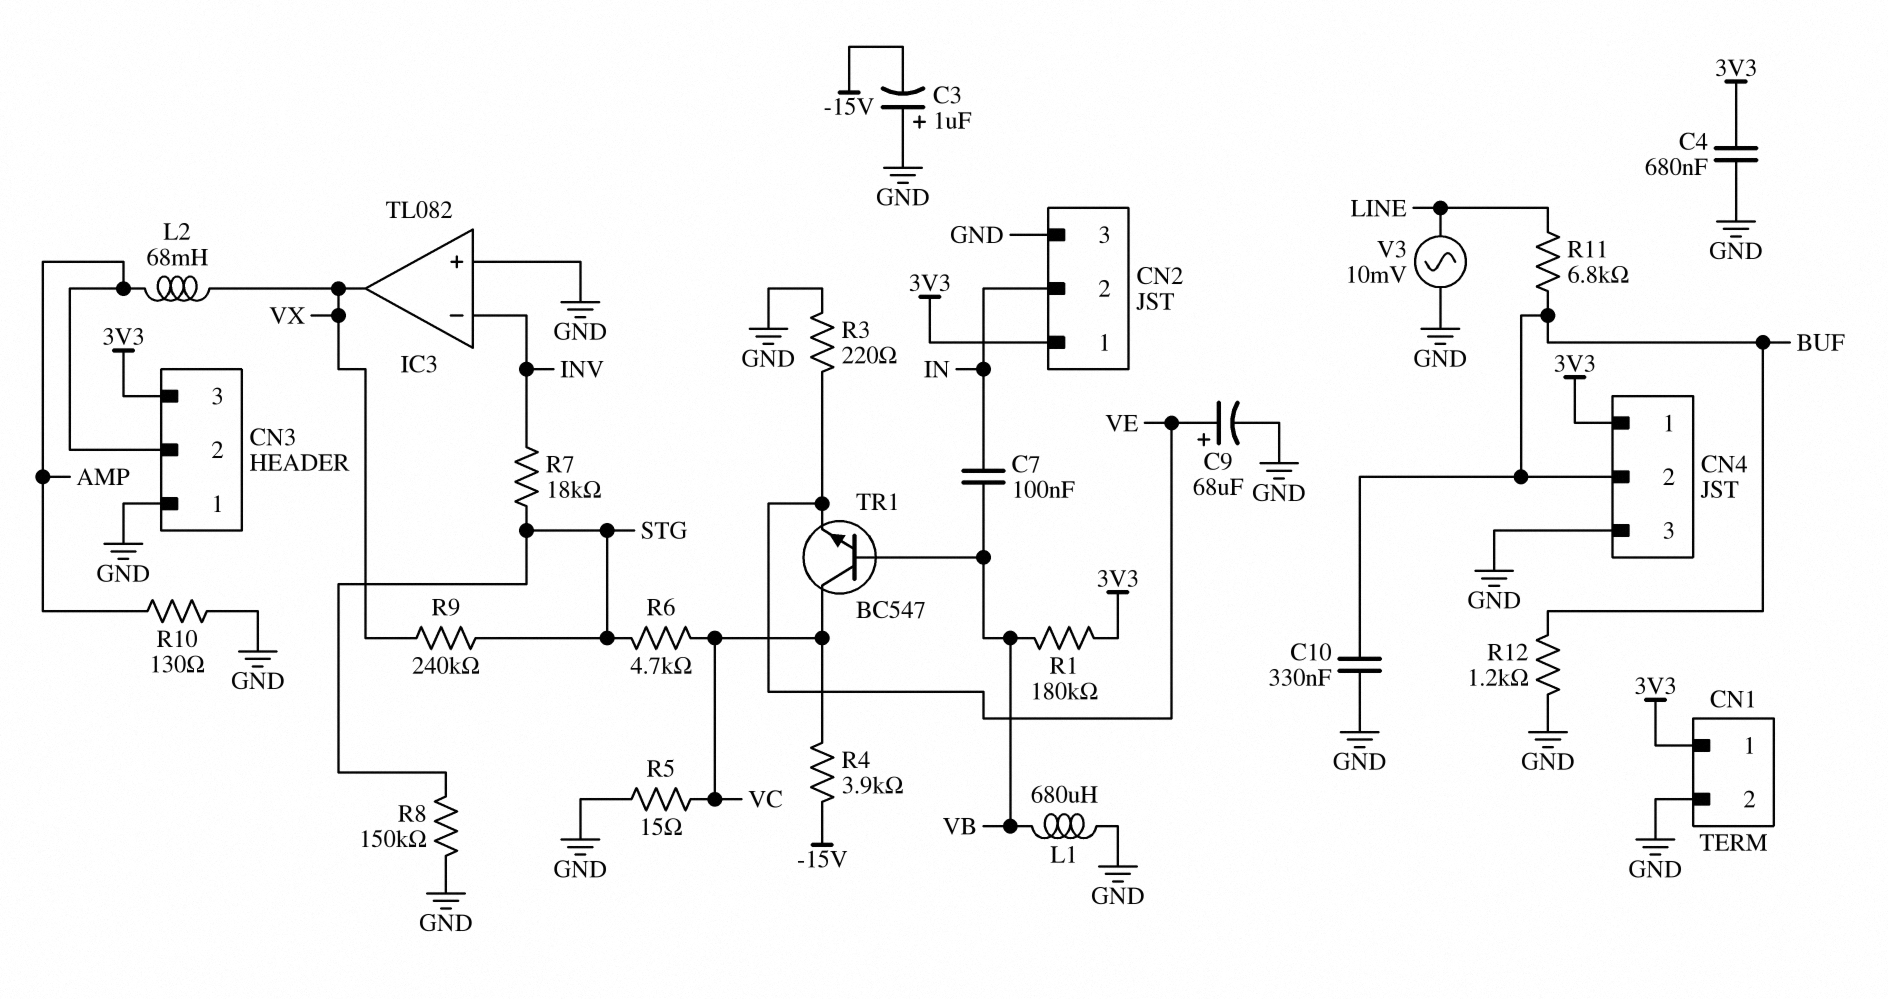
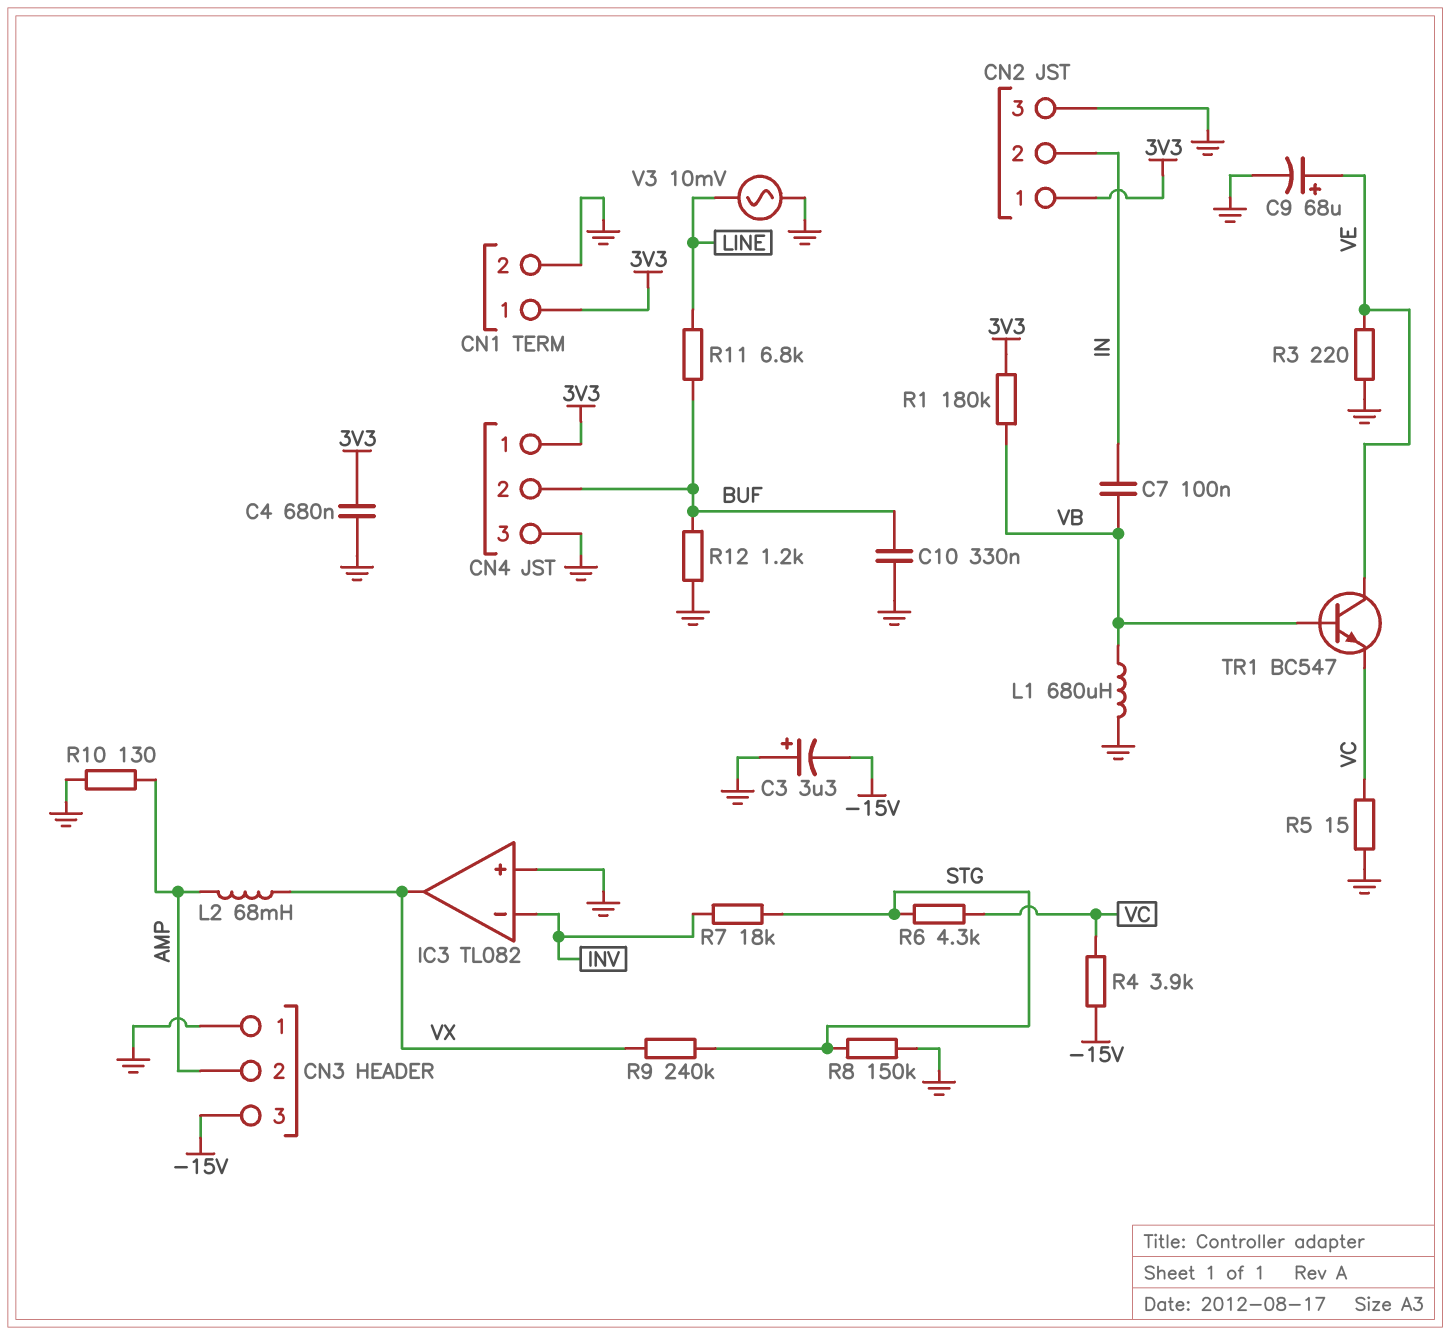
C3: 1uF (plus GND, minus -15V) -> 3.3uF (plus GND, minus -15V)
CN3 pin 3: 3V3 -> -15V
R6: 4.7k (STG, VC) -> 4.3k (STG, VC)
TR1: NPN BC547 (B VB, C VC, E VE) -> NPN BC547 (B VB, C VE, E VC)

